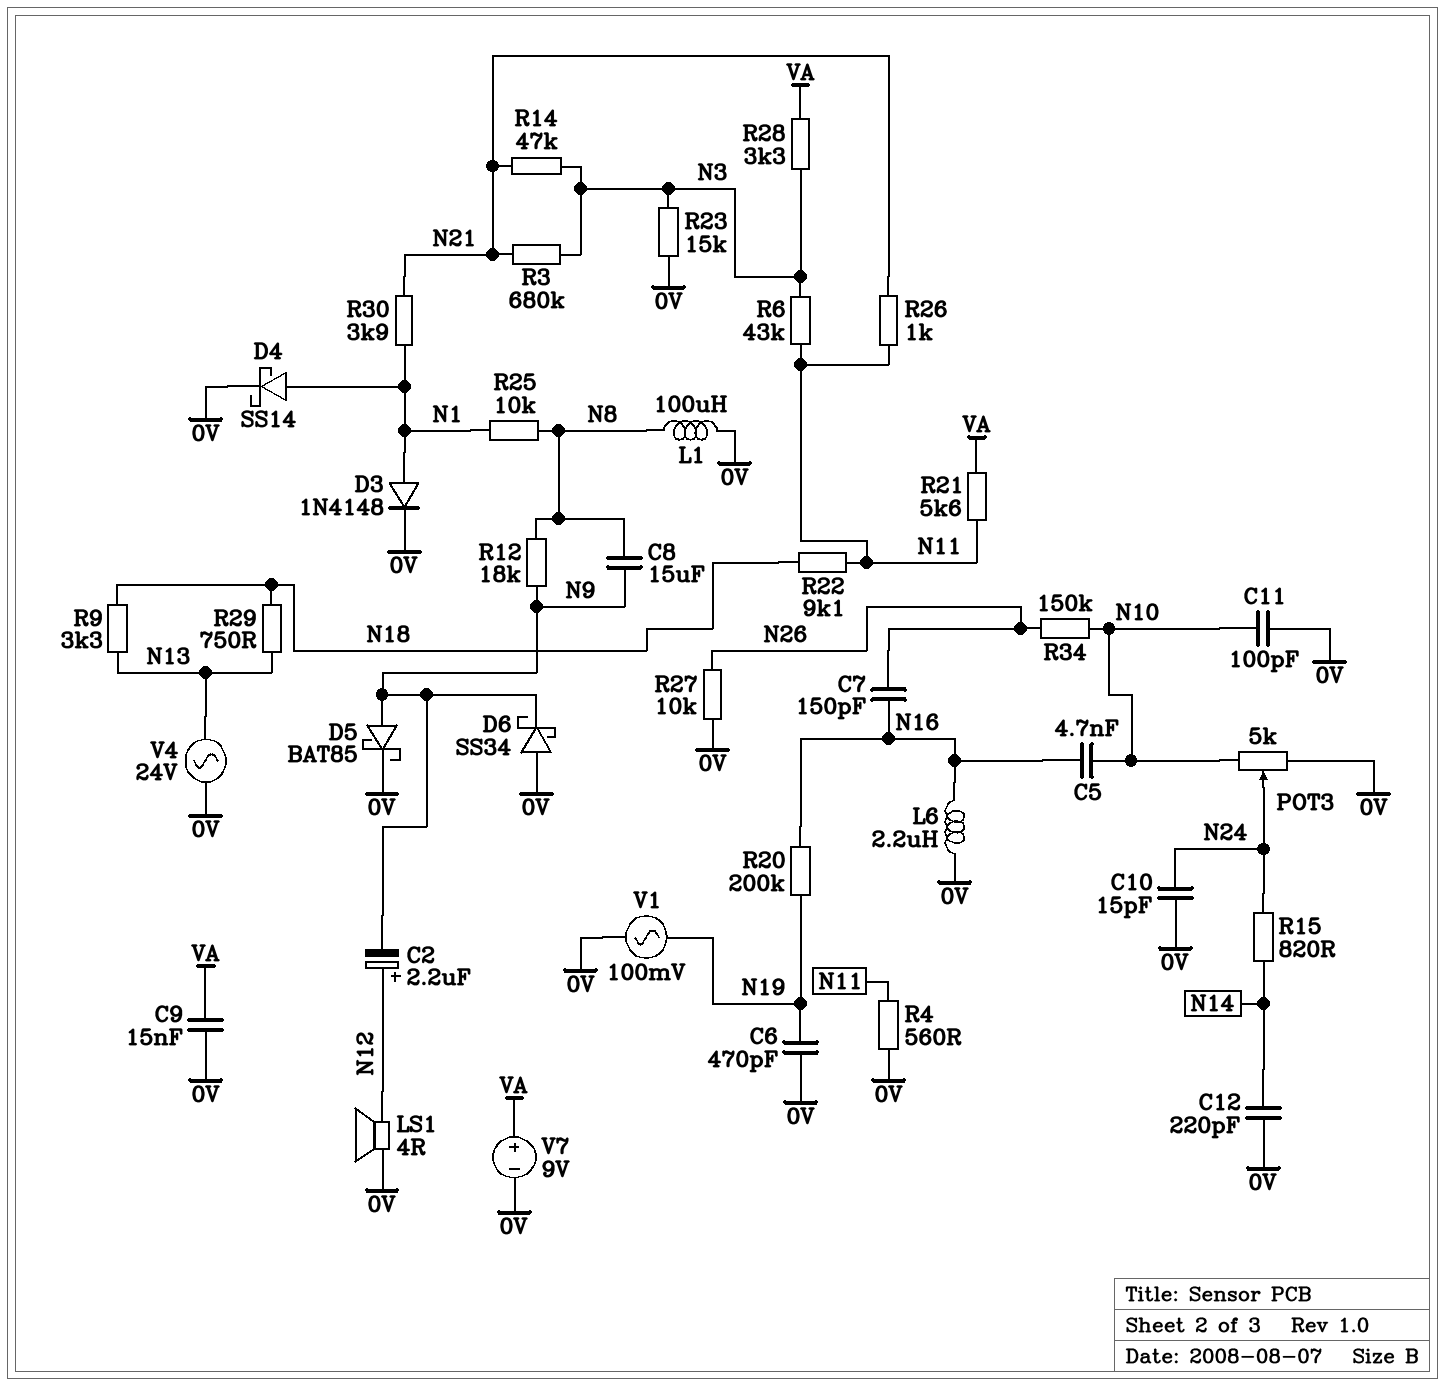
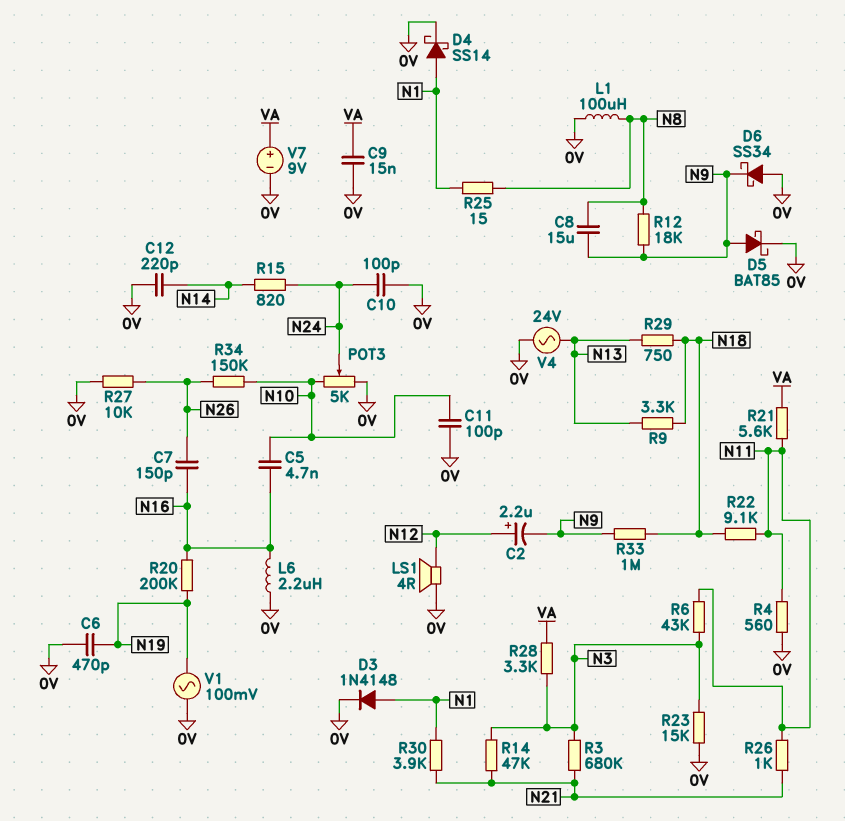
C10: 15pF (0V, N24) -> 100pF (0V, N24)
R25: 10k (N1, N8) -> 15 (N1, N8)
R33: none -> 1M (N9, N18)

